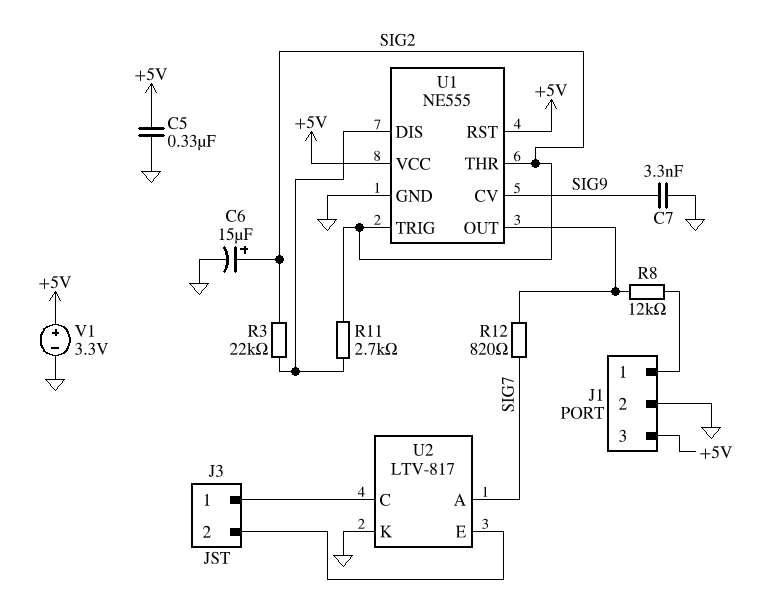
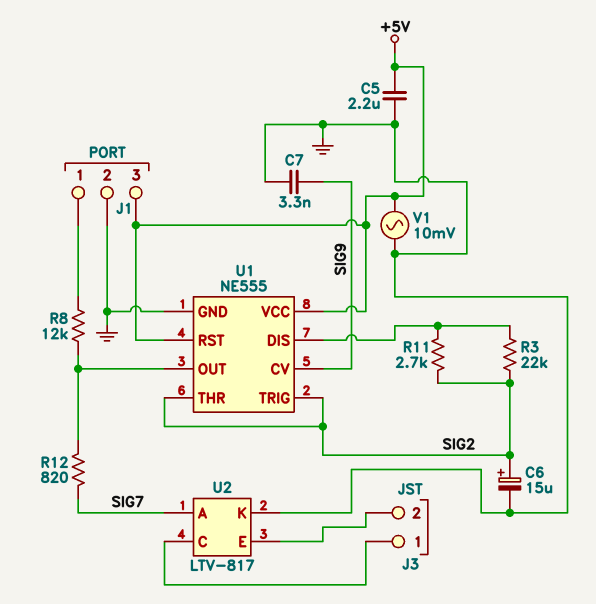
C5: 330nF (+5V, GND) -> 2.2uF (+5V, GND)
V1: 3.3V (plus +5V, minus GND) -> AC 10mV (+5V, GND)

